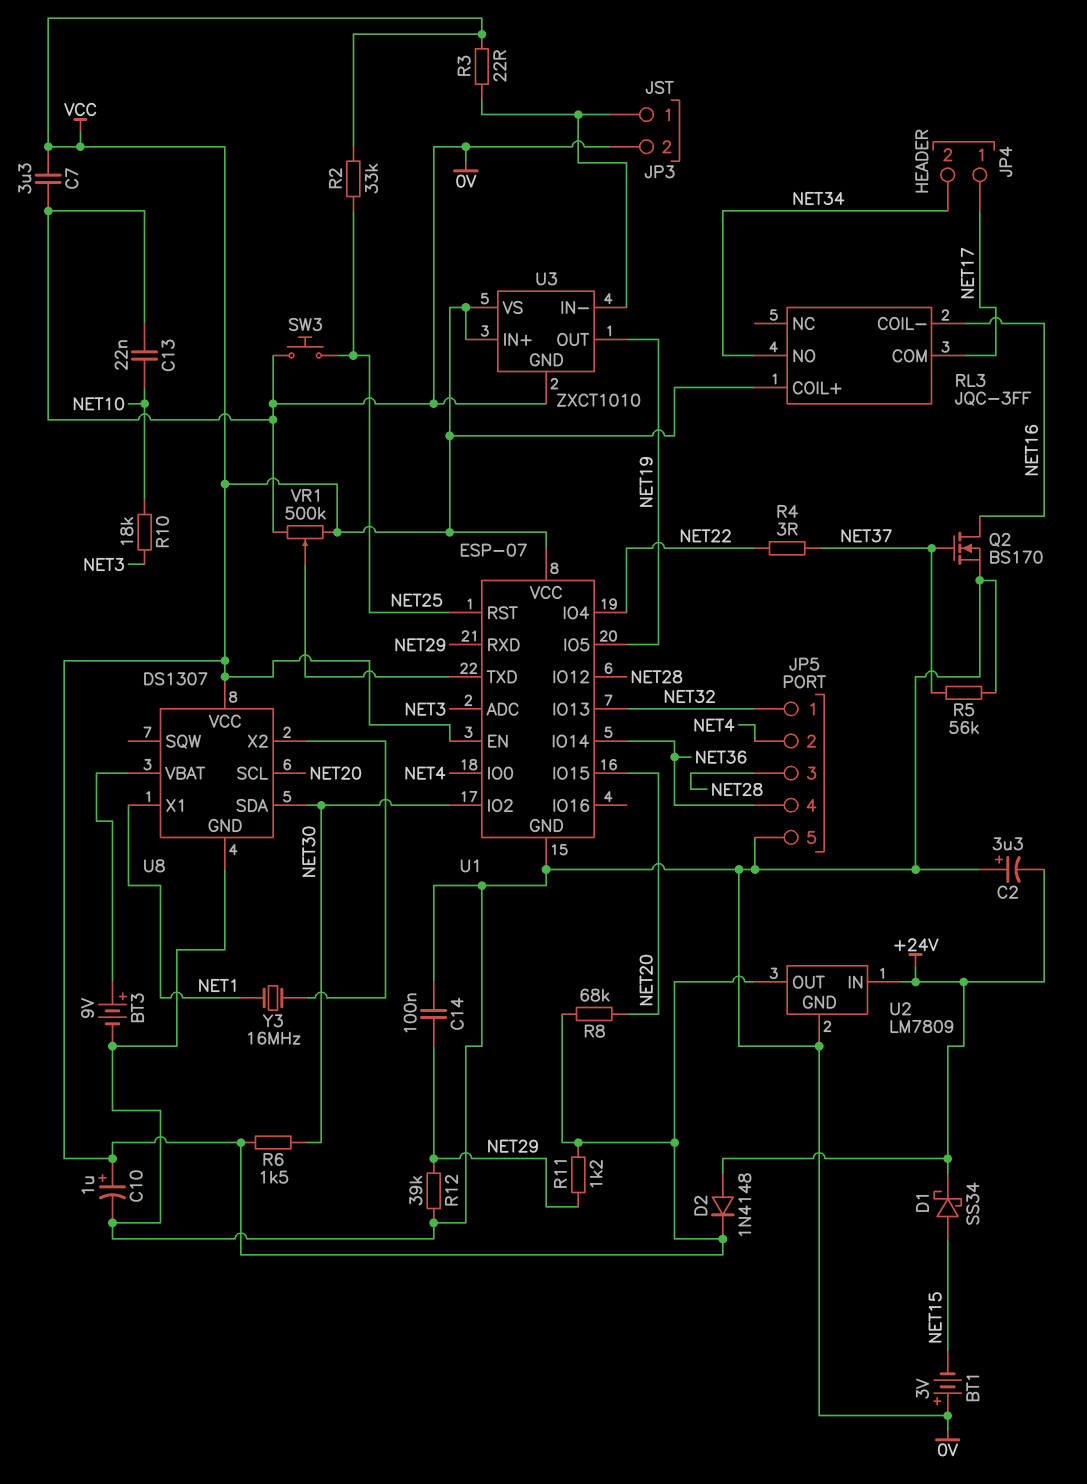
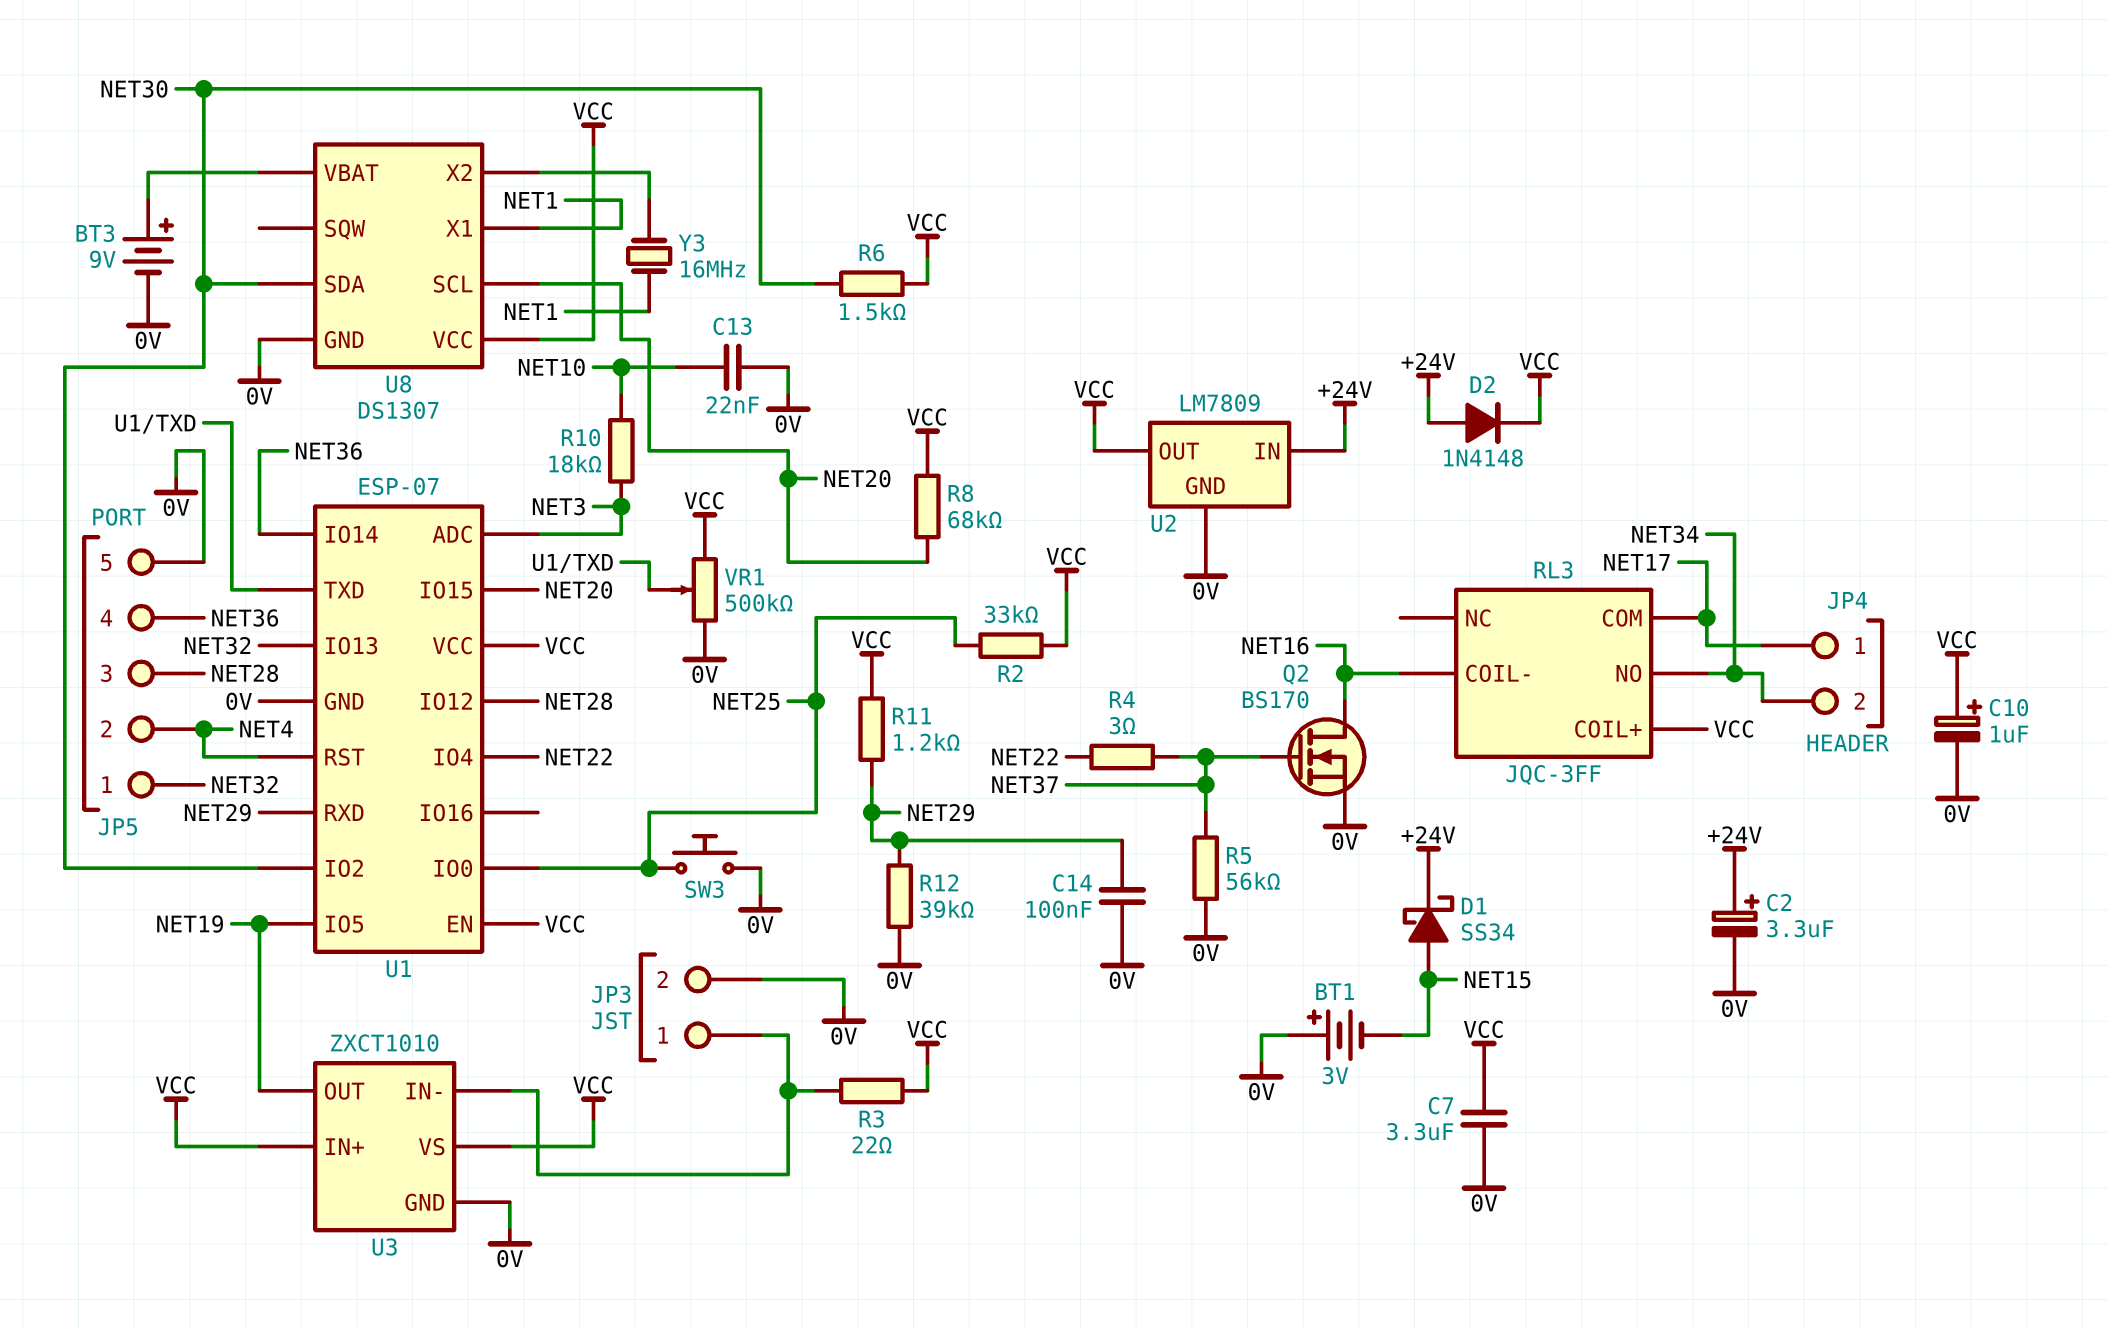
C2: 3.3uF (plus 0V, minus +24V) -> 3.3uF (plus +24V, minus 0V)
U1 pin IO0: NET4 -> NET25
U1 pin RST: NET25 -> NET4

